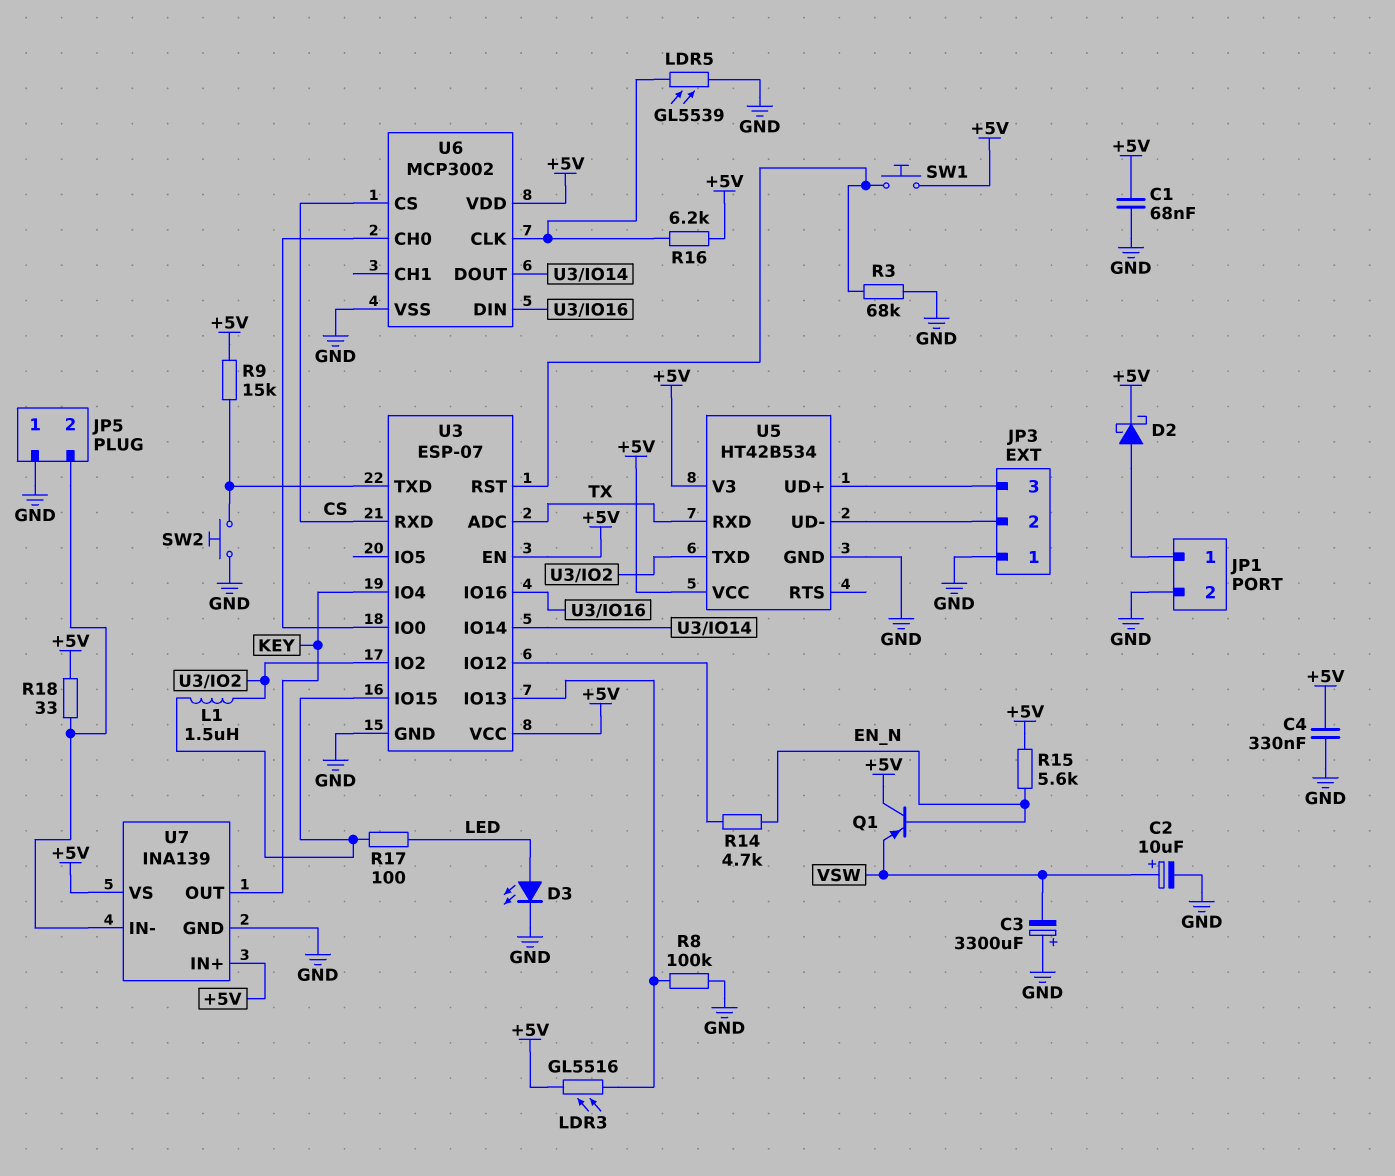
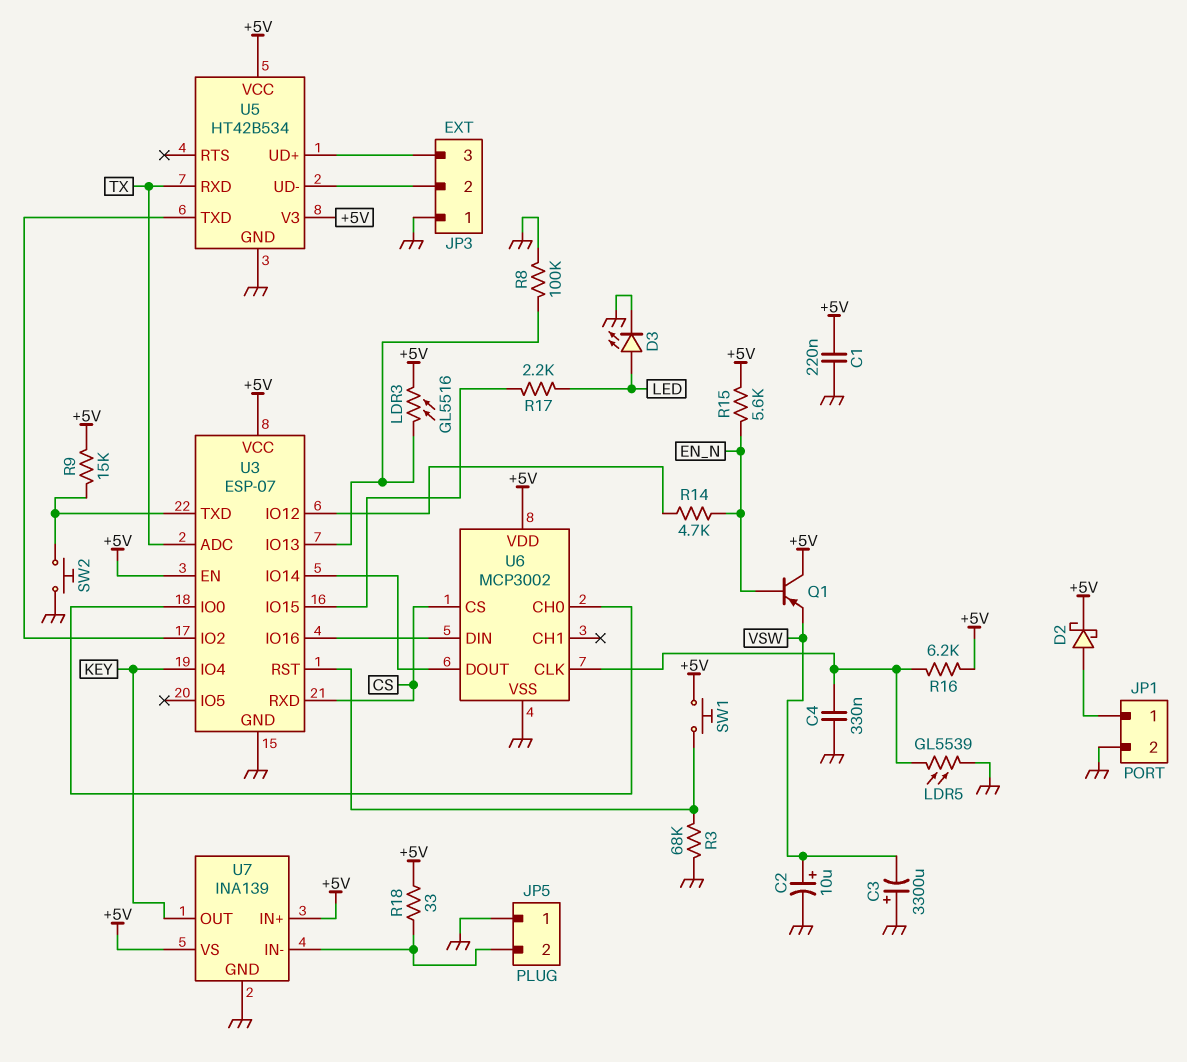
C1: 68nF (+5V, GND) -> 220nF (+5V, GND)
C4: 330nF (+5V, GND) -> 330nF (GND, U6/CLK)
L1: 1.5uH (U3/IO2, U3/IO15) -> none
R17: 100 (LED, U3/IO15) -> 2.2k (LED, U3/IO15)

